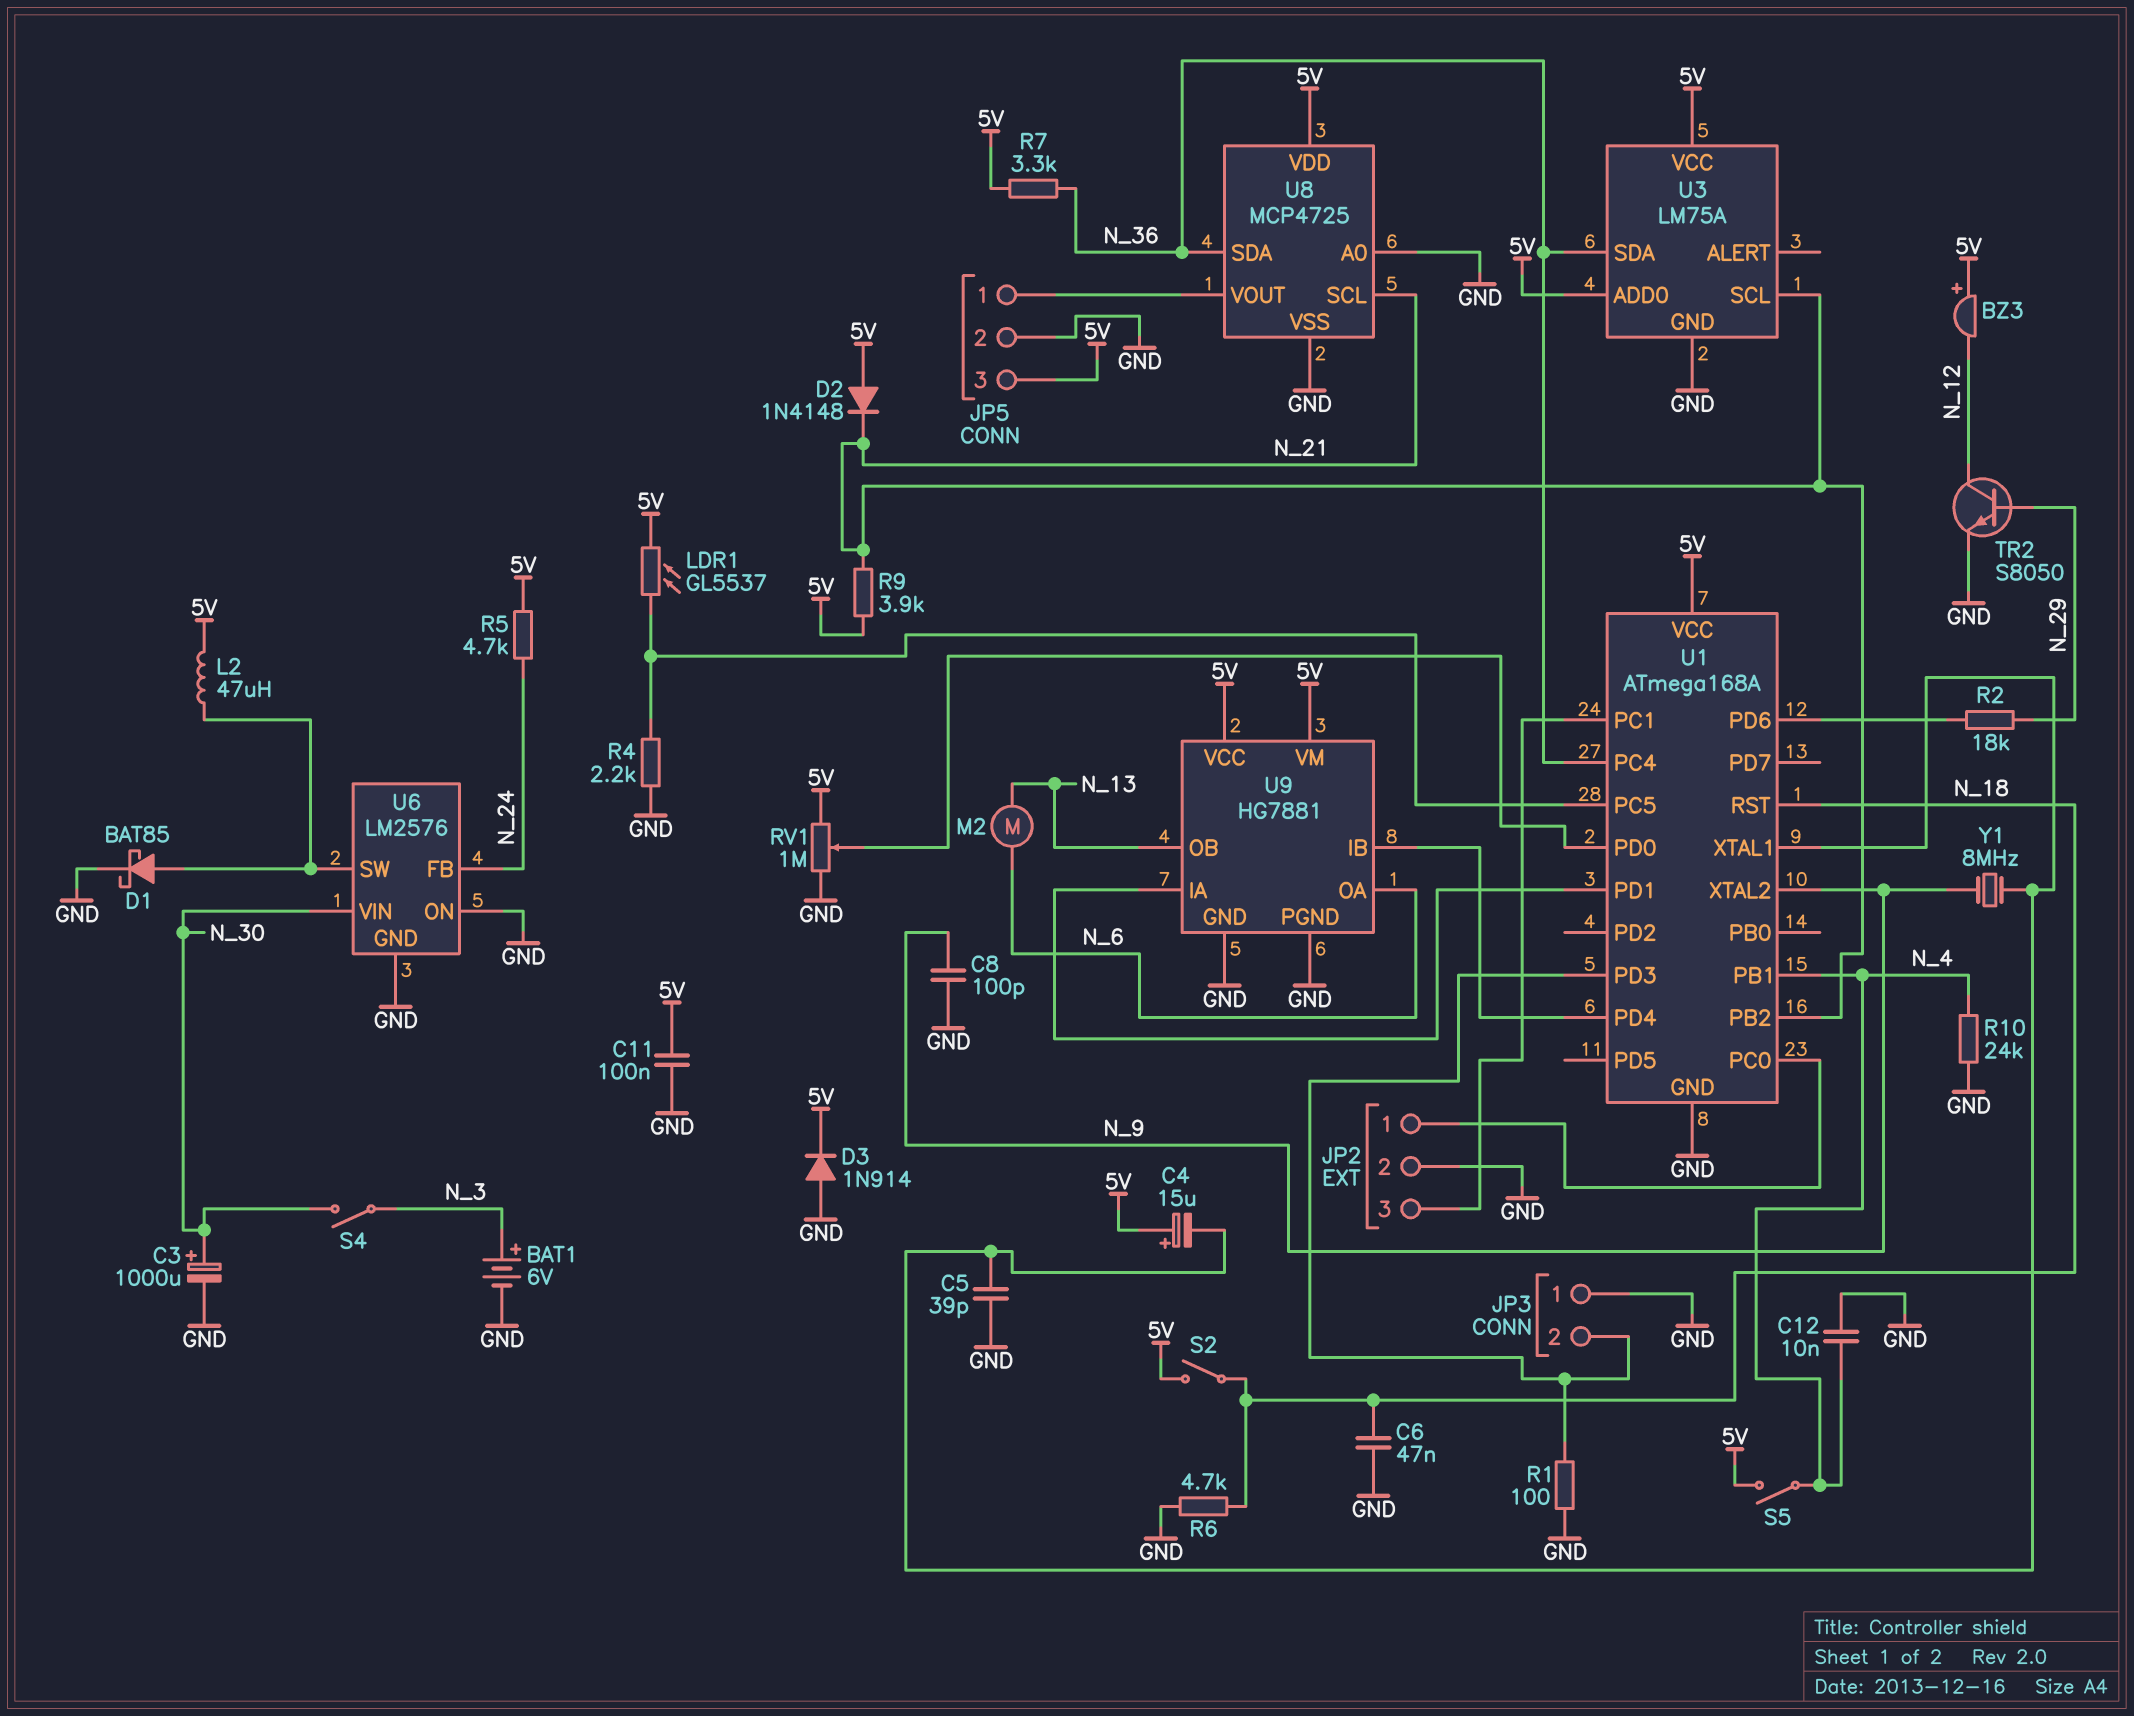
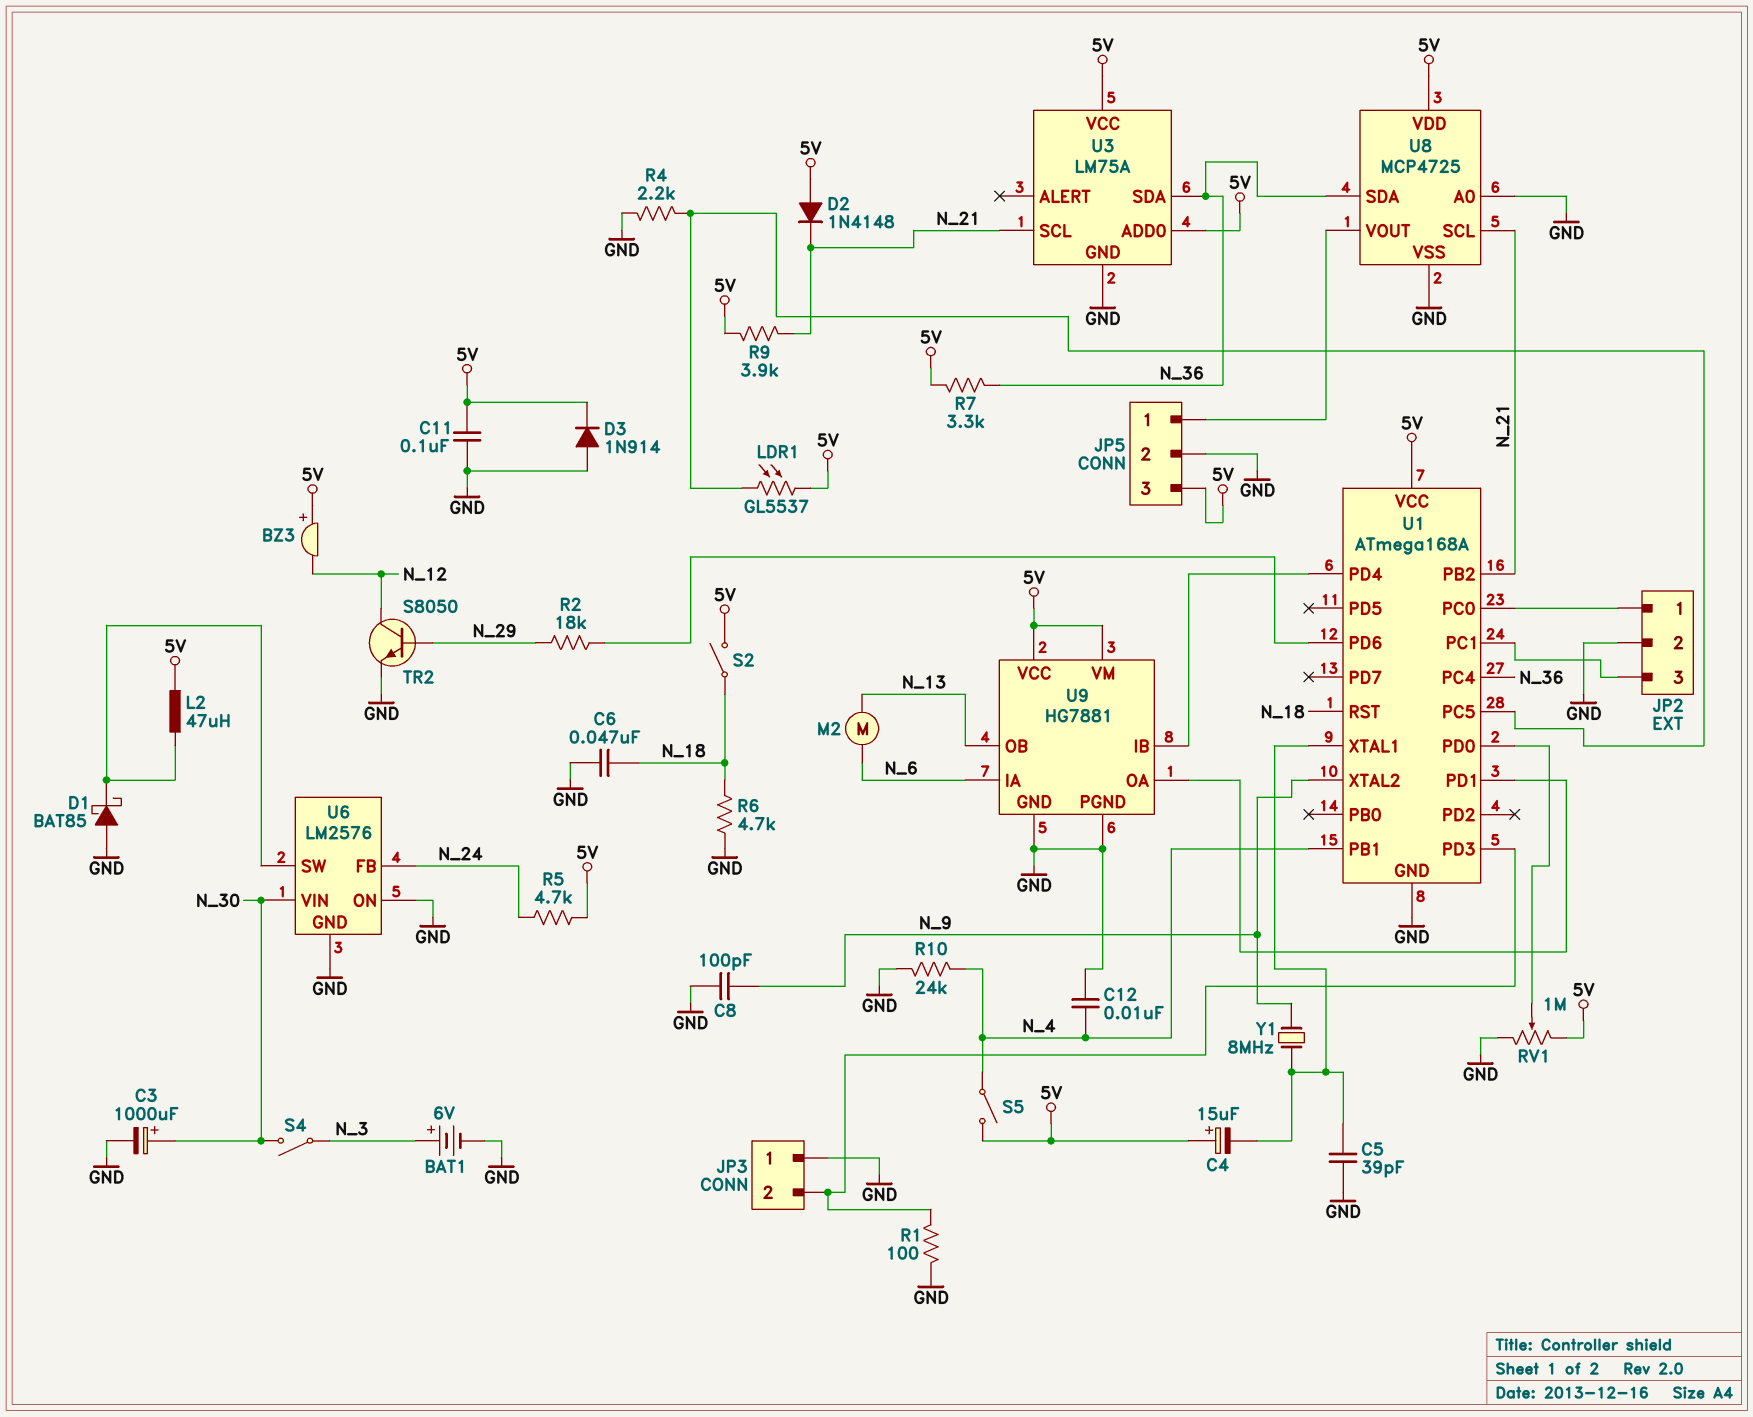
D1: schottky BAT85 (A U6/SW, K GND) -> schottky BAT85 (A GND, K U6/SW)
U9 pin IA: U1/PD1 -> N_6
U9 pin OA: N_6 -> U1/PD1

